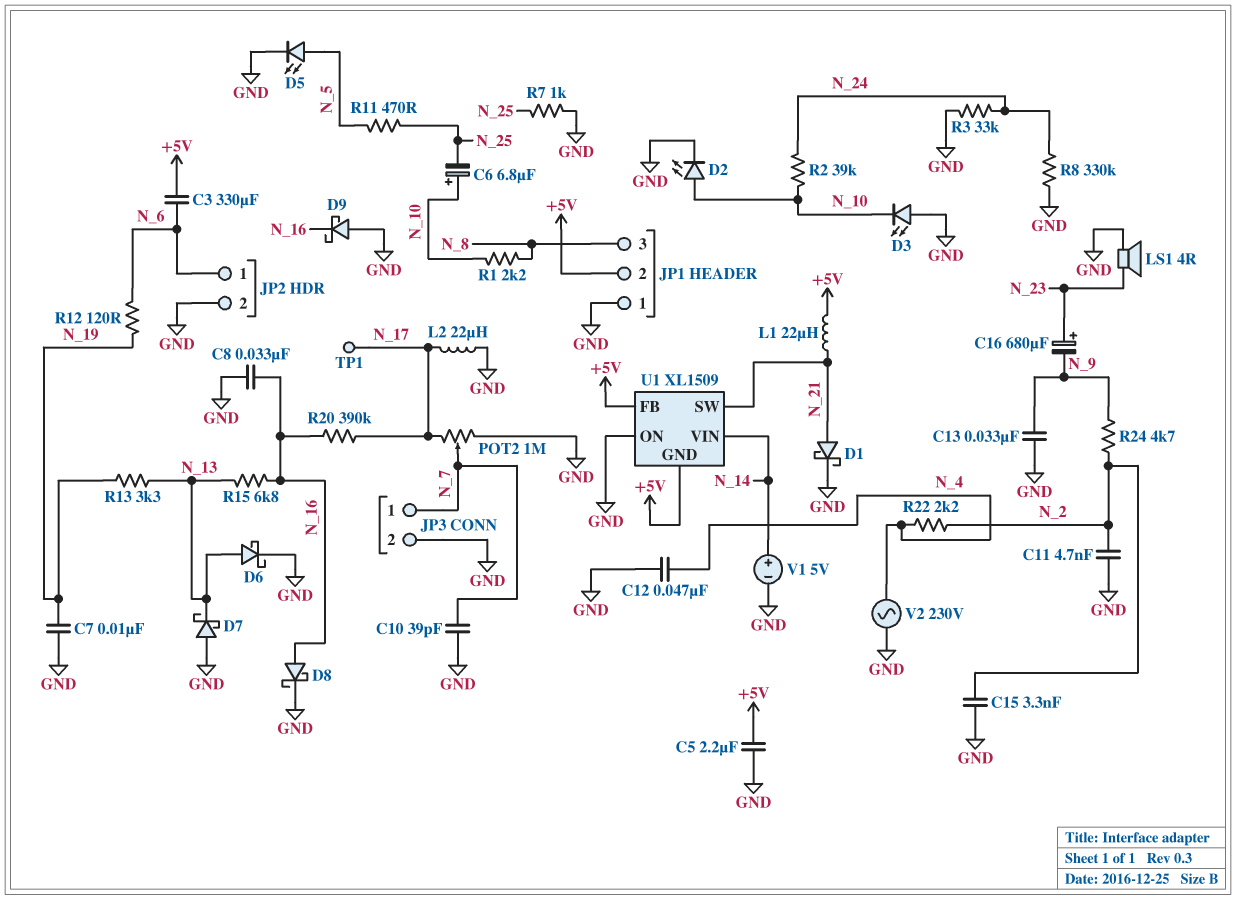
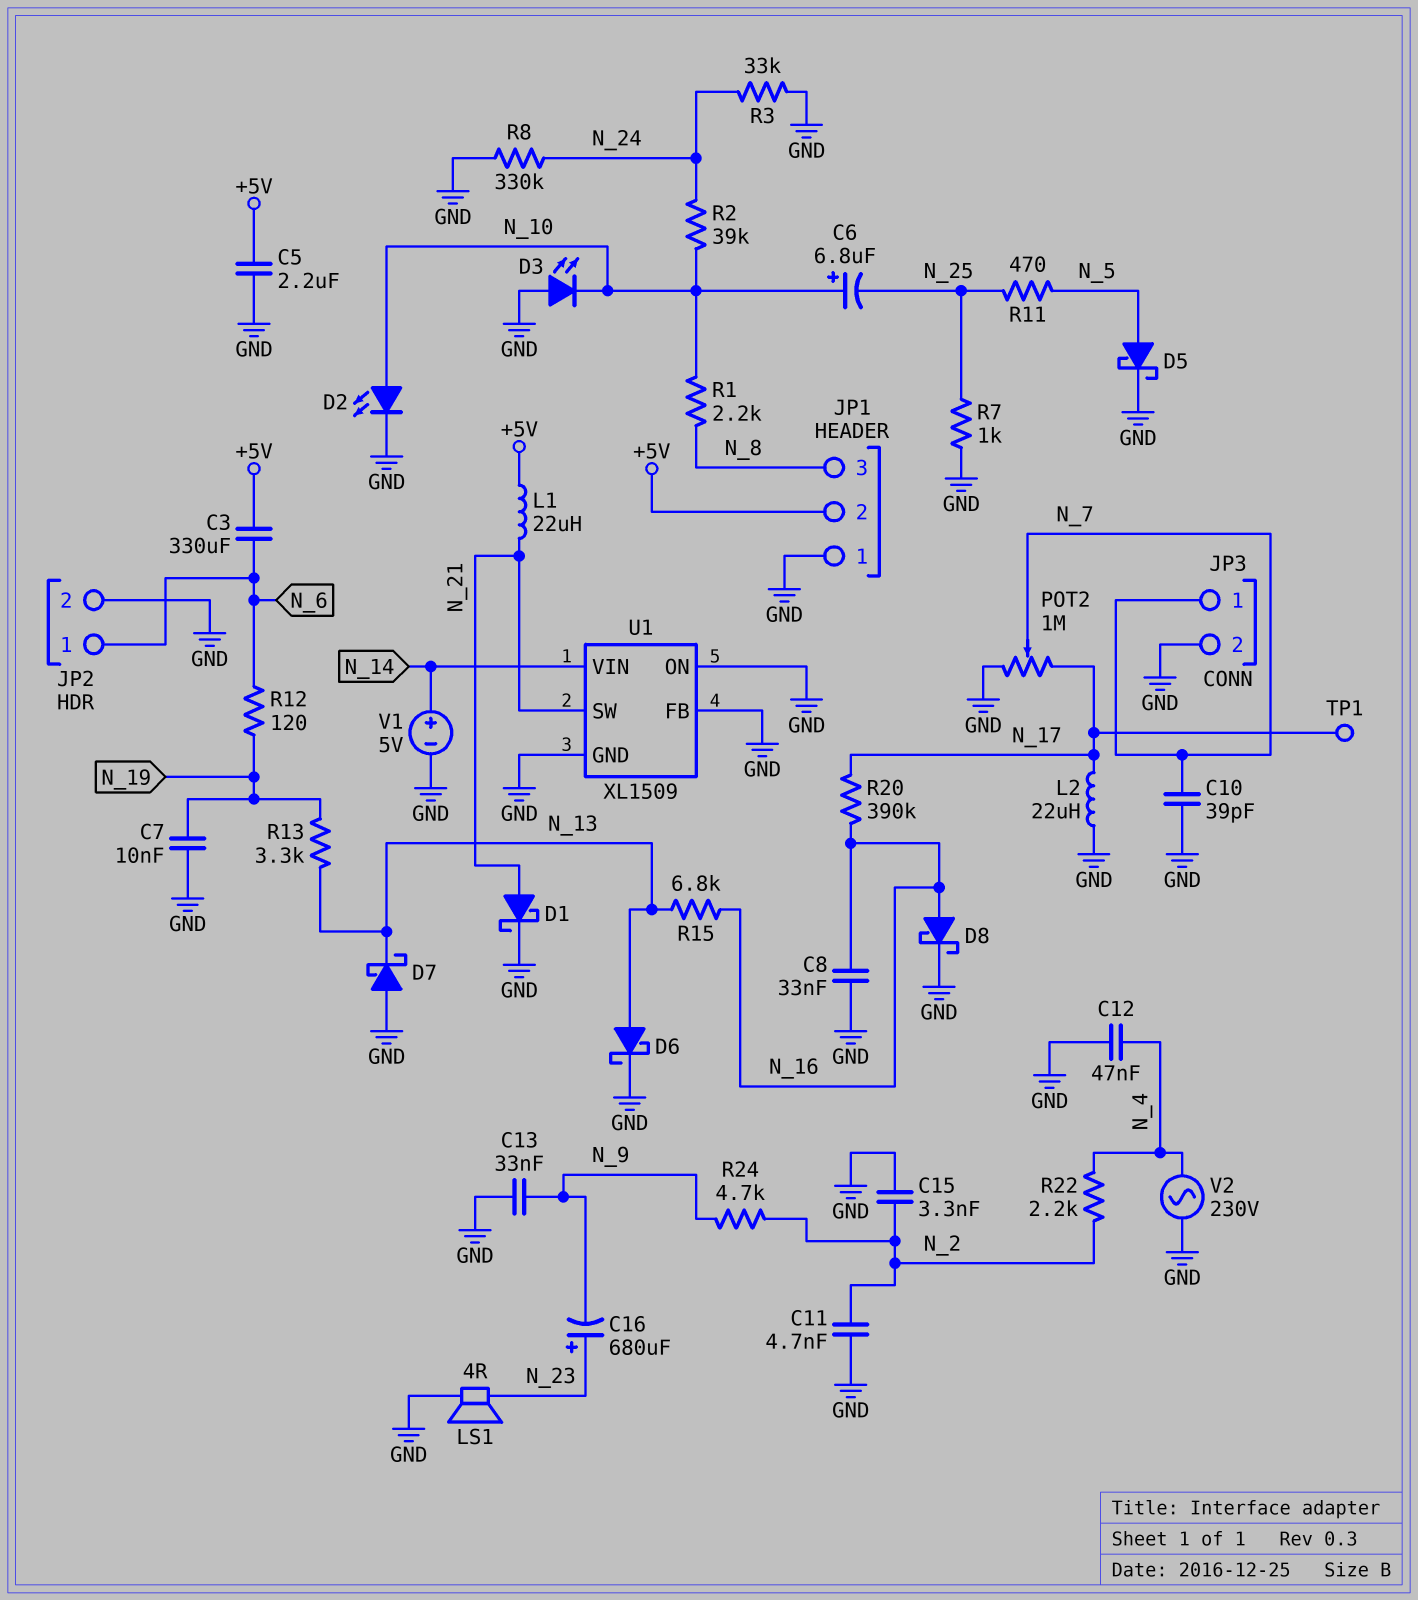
D5: LED (A N_5, K GND) -> schottky (A N_5, K GND)
D9: schottky (A GND, K N_16) -> none
U1 pin FB: +5V -> GND
U1 pin GND: +5V -> GND

